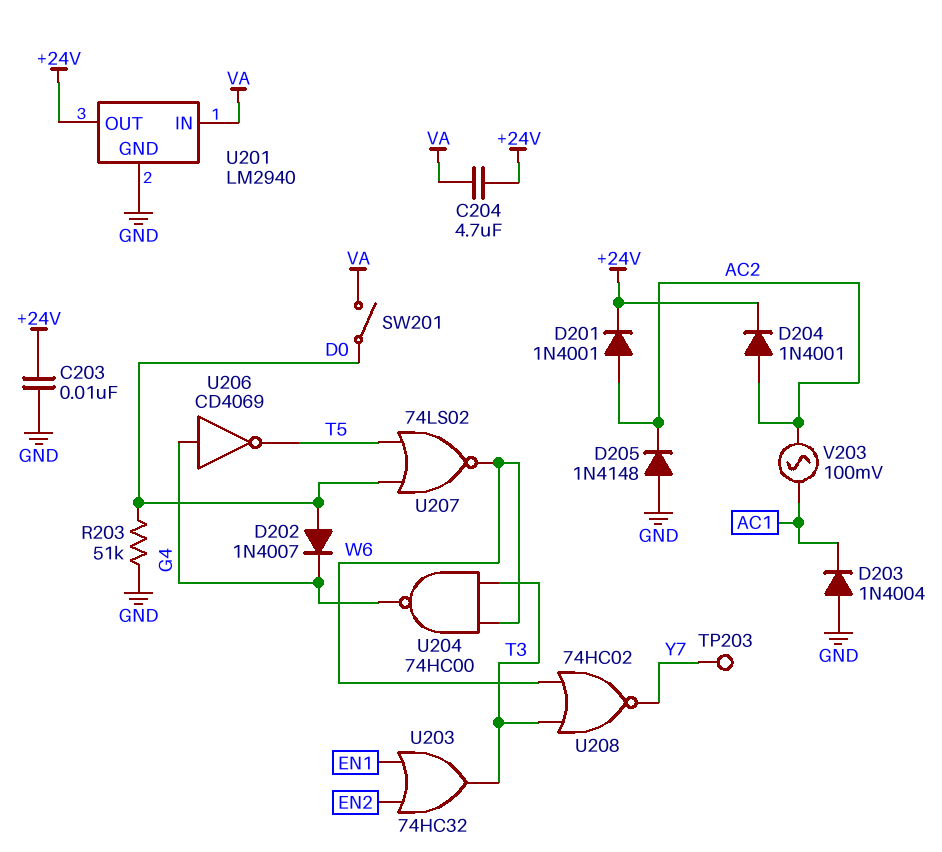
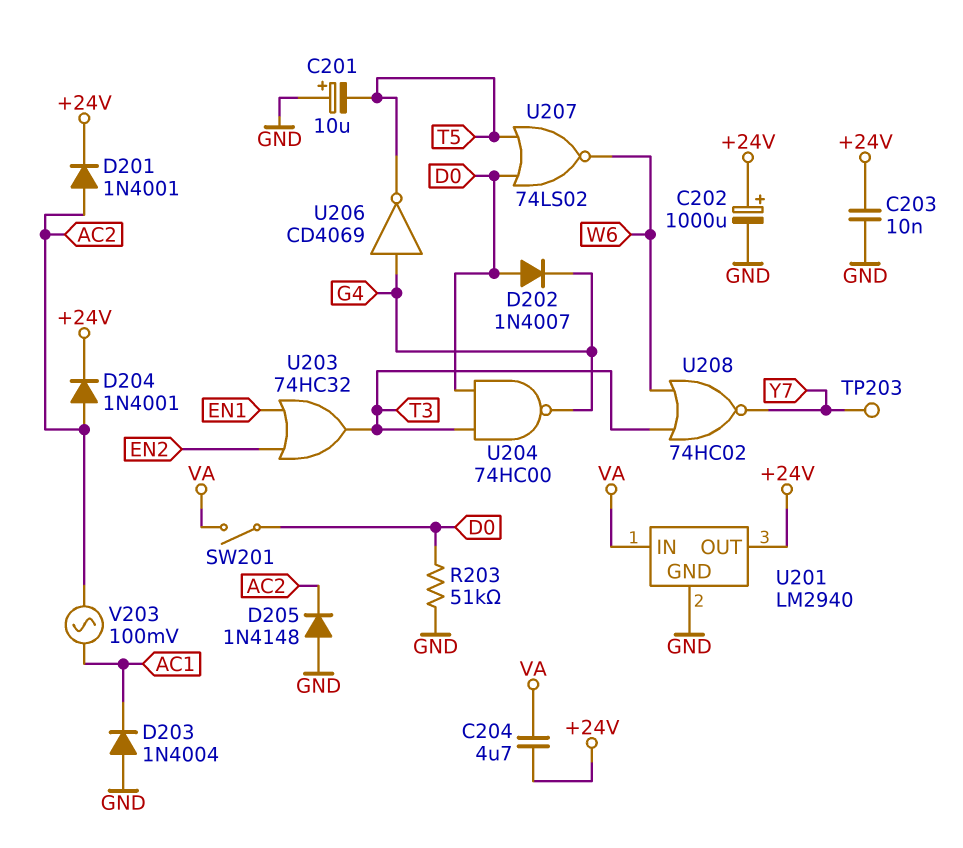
C201: none -> 10uF (plus GND, minus T5)
C202: none -> 1000uF (plus +24V, minus GND)
U204: NAND 74HC00 (in T3, in W6, out G4) -> NAND 74HC00 (in D0, in T3, out G4)

